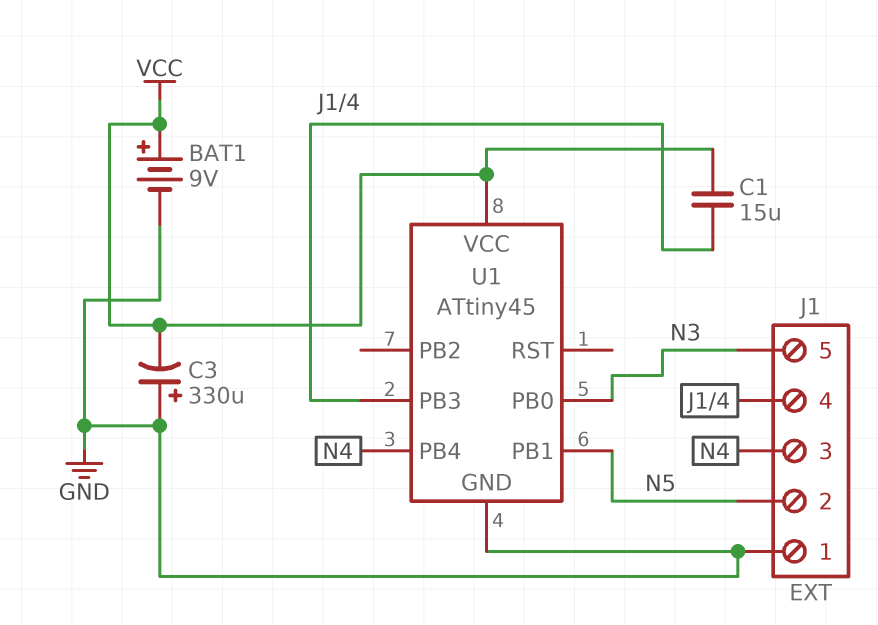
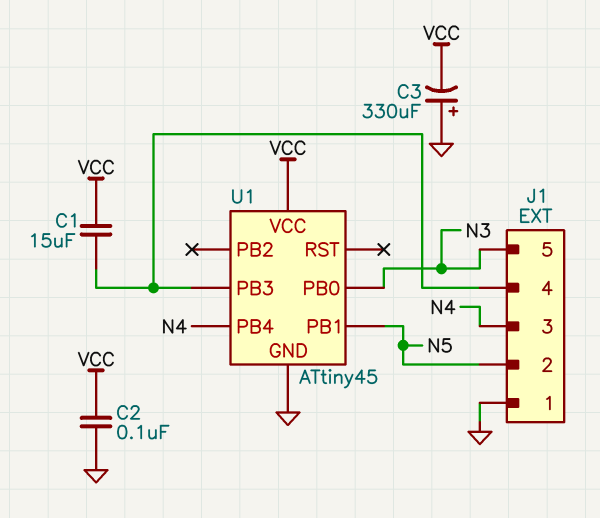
BAT1: 9V (plus VCC, minus GND) -> none
C2: none -> 100nF (GND, VCC)

